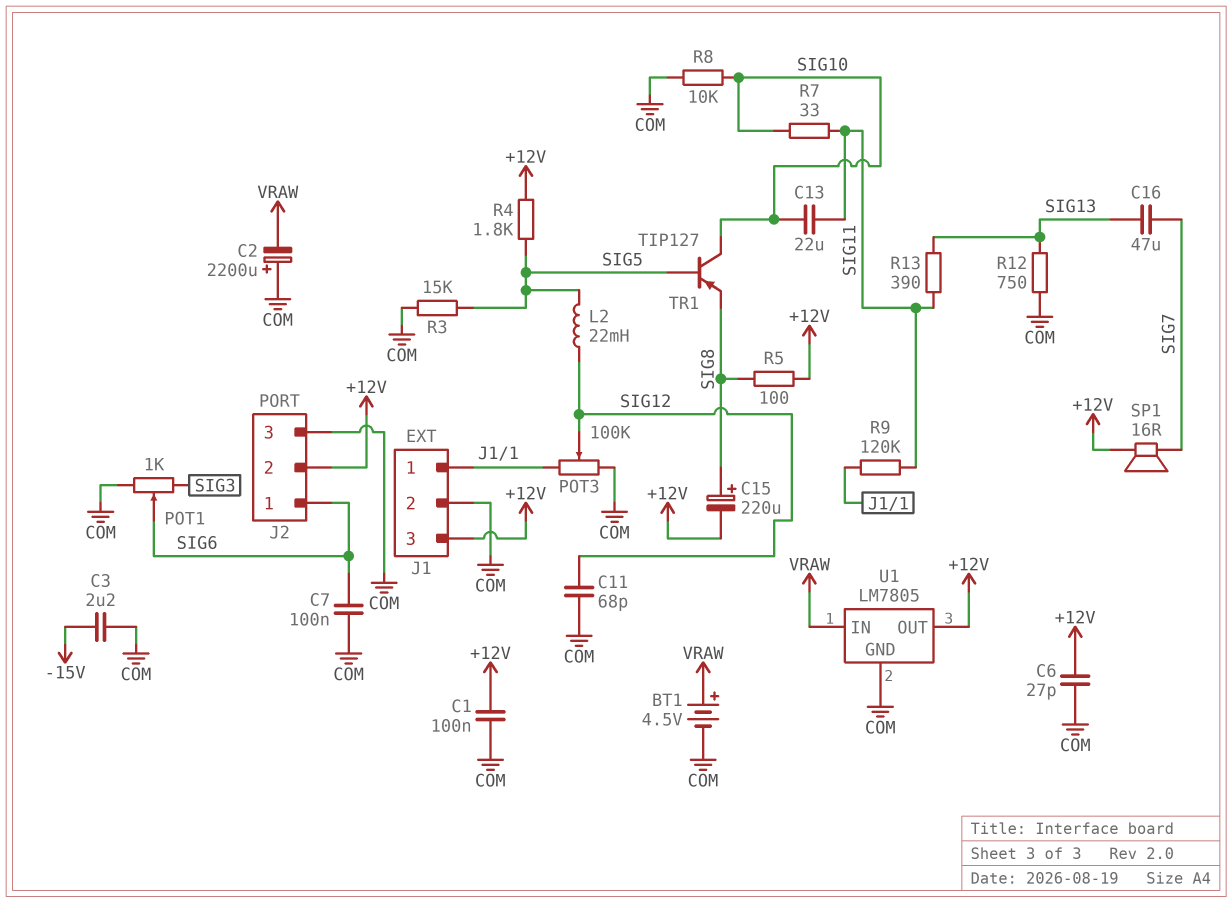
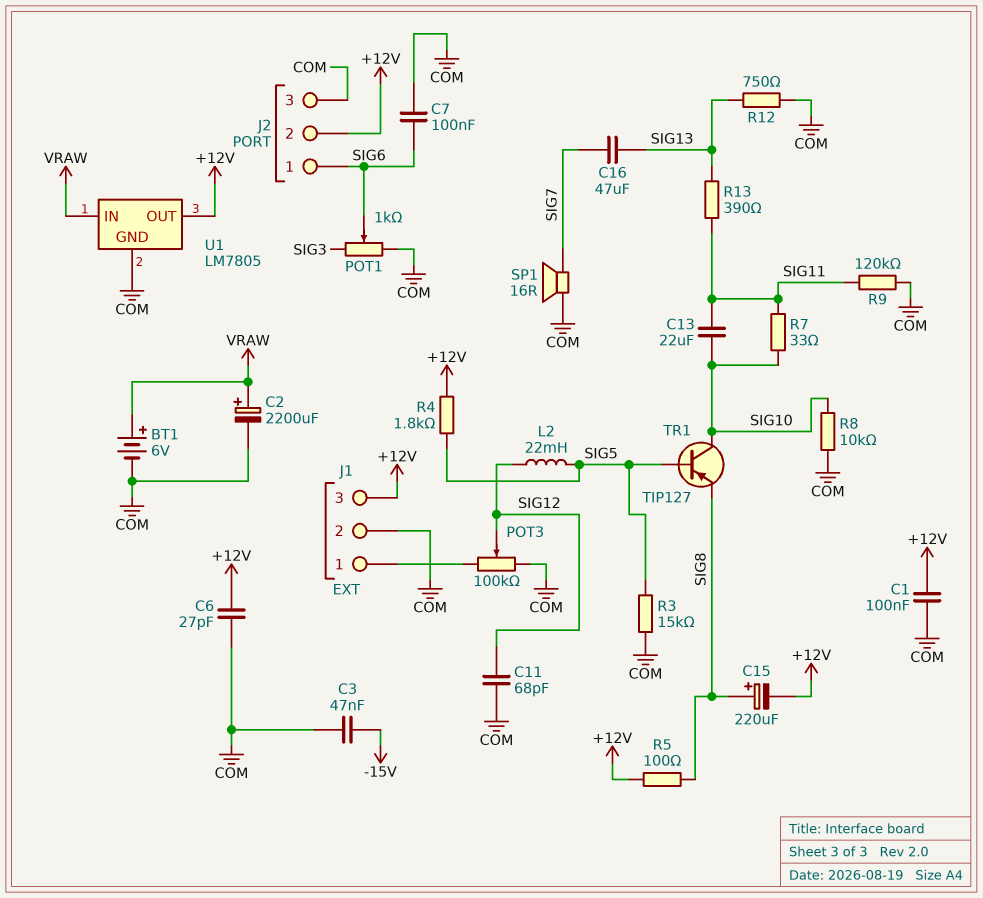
BT1: 4.5V (plus VRAW, minus COM) -> 6V (plus VRAW, minus COM)
C2: 2200uF (plus COM, minus VRAW) -> 2200uF (plus VRAW, minus COM)
C3: 2.2uF (-15V, COM) -> 47nF (-15V, COM)
R9: 120k (J1/1, SIG11) -> 120k (COM, SIG11)
SP1: speaker 16R (+12V, SIG7) -> speaker 16R (COM, SIG7)

